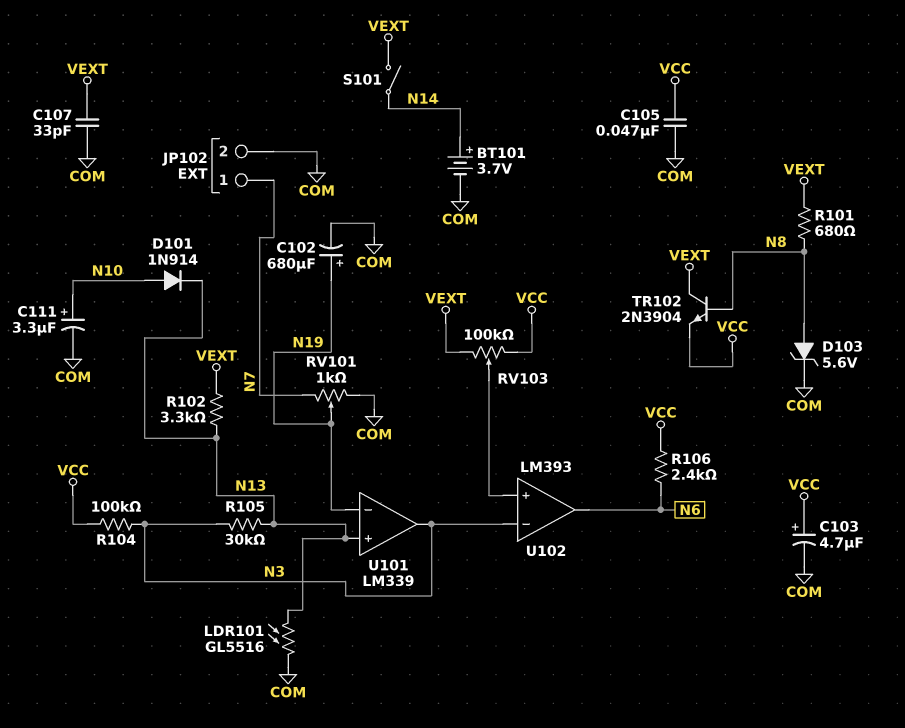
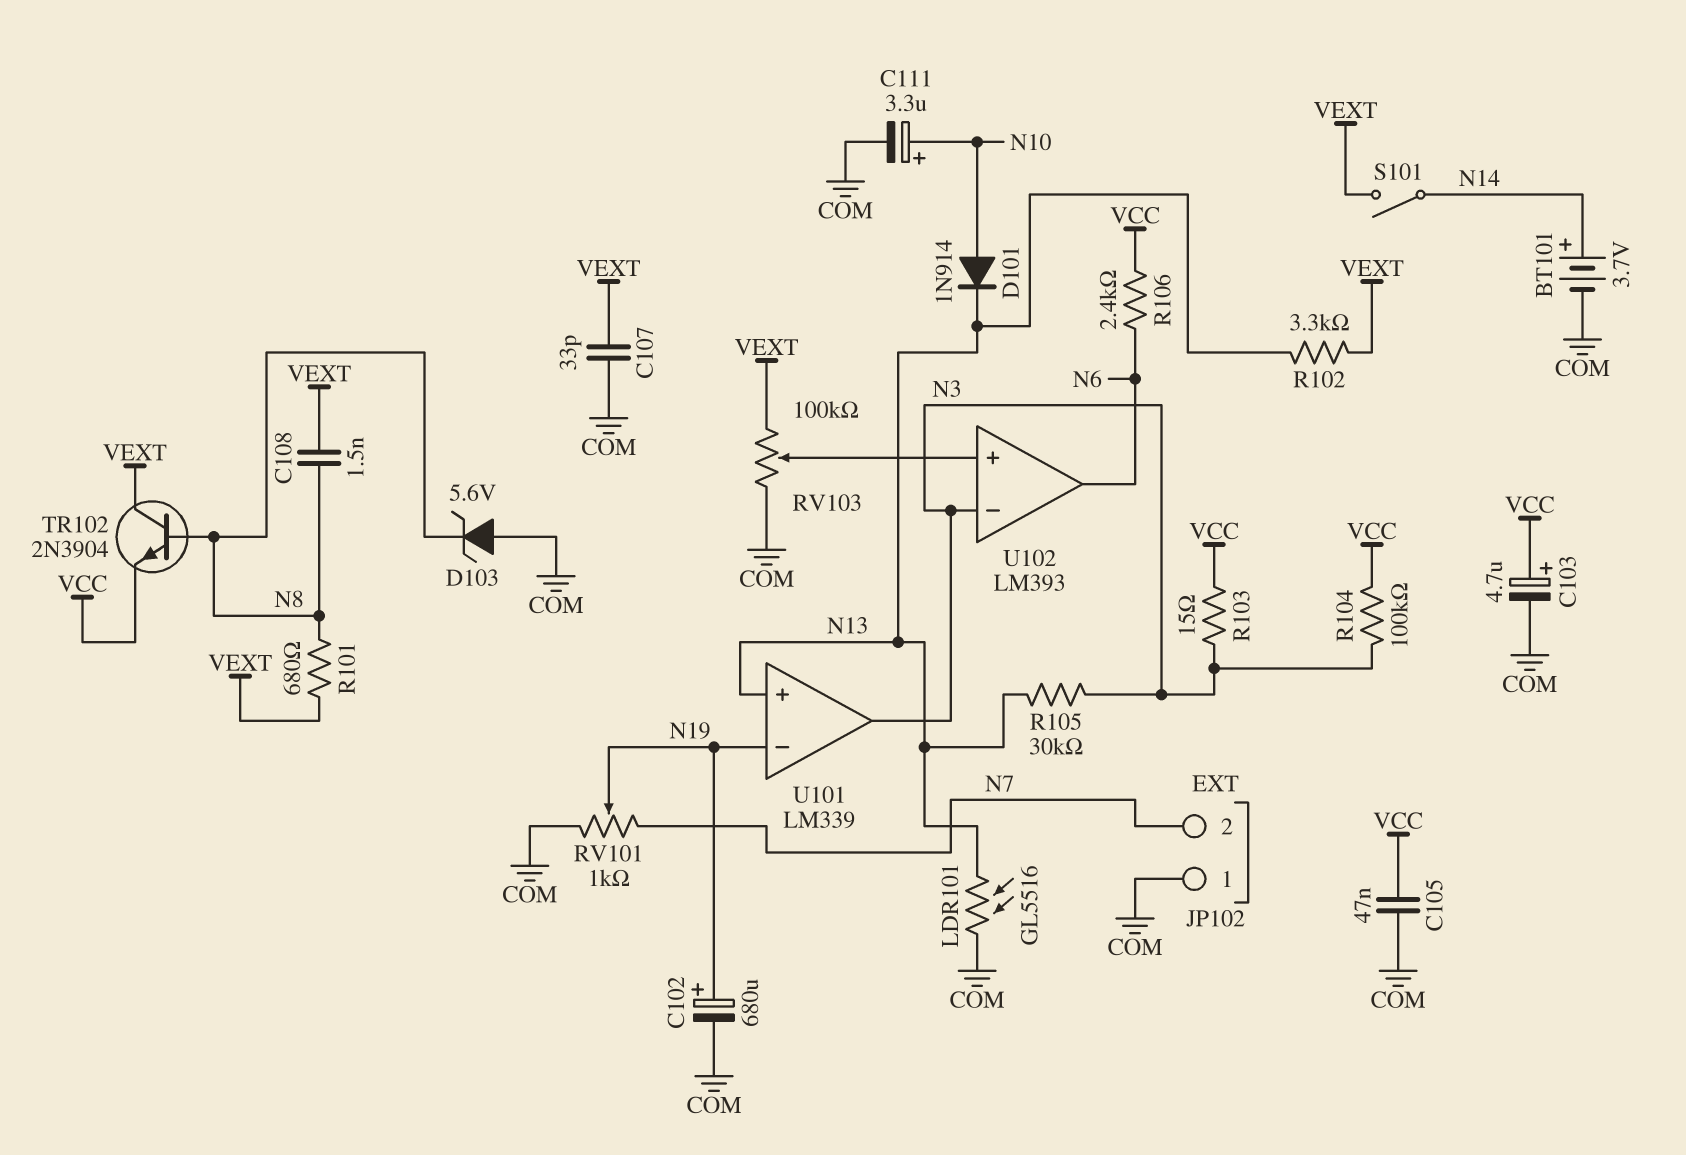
C108: none -> 1.5nF (N8, VEXT)
D103: zener 5.6V (A N8, K COM) -> zener 5.6V (A COM, K N8)
JP102 pin 1: N7 -> COM
JP102 pin 2: COM -> N7
R103: none -> 15 (N3, VCC)
RV103: 100k (VCC, VEXT, wiper U102/in+) -> 100k (COM, VEXT, wiper U102/in+)

